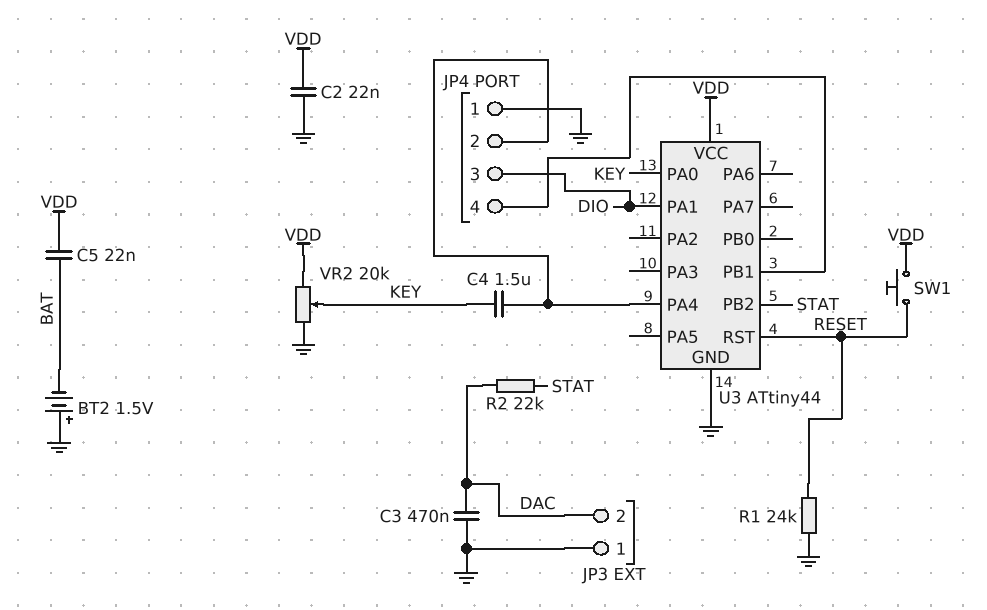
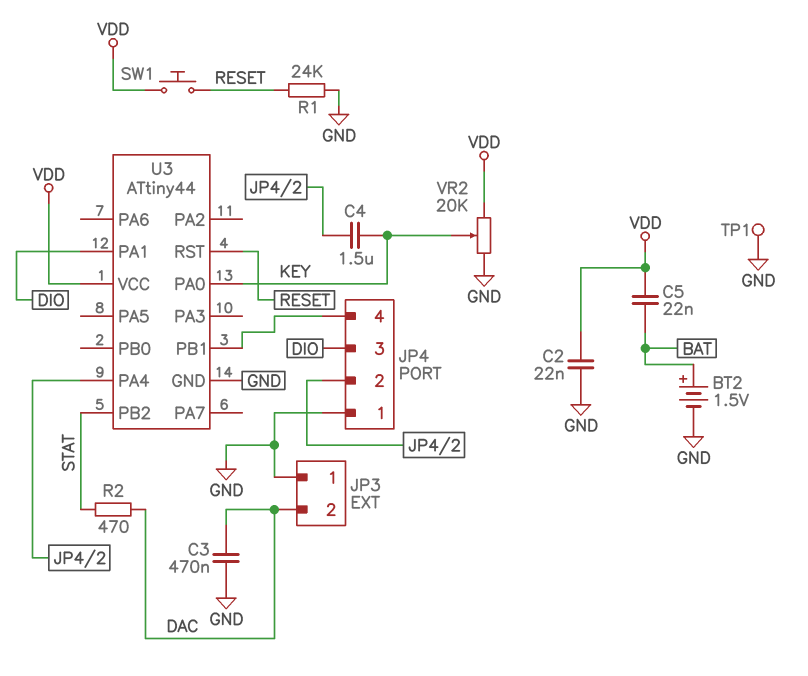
BT2: 1.5V (plus GND, minus BAT) -> 1.5V (plus BAT, minus GND)
R2: 22k (DAC, STAT) -> 470 (DAC, STAT)
TP1: none -> test point (GND)

